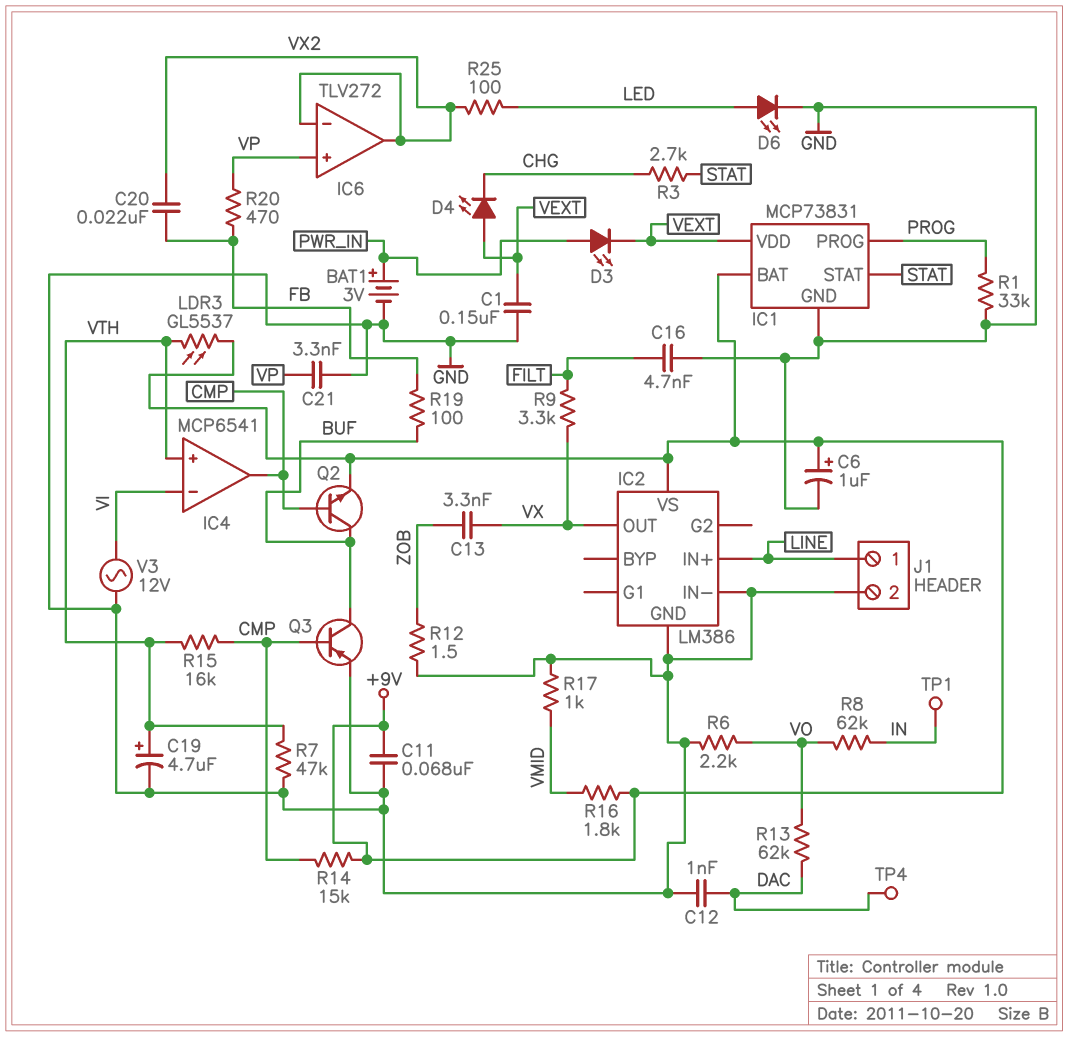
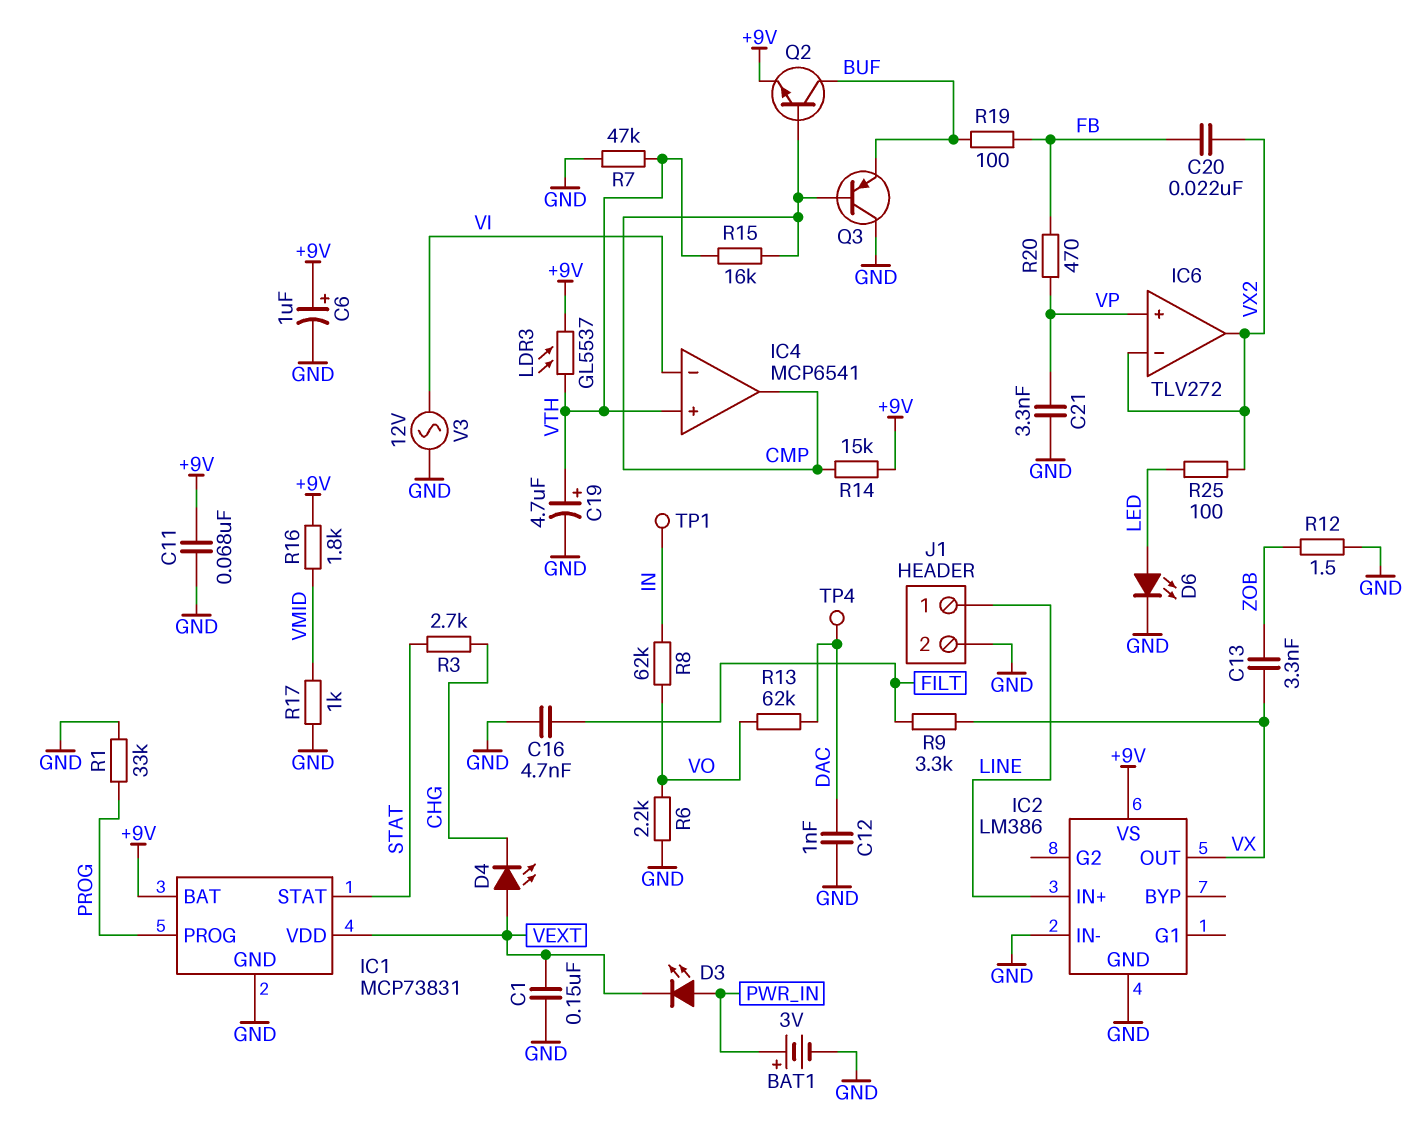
Q3: PNP (B CMP, C BUF, E GND) -> PNP (B CMP, C GND, E BUF)

